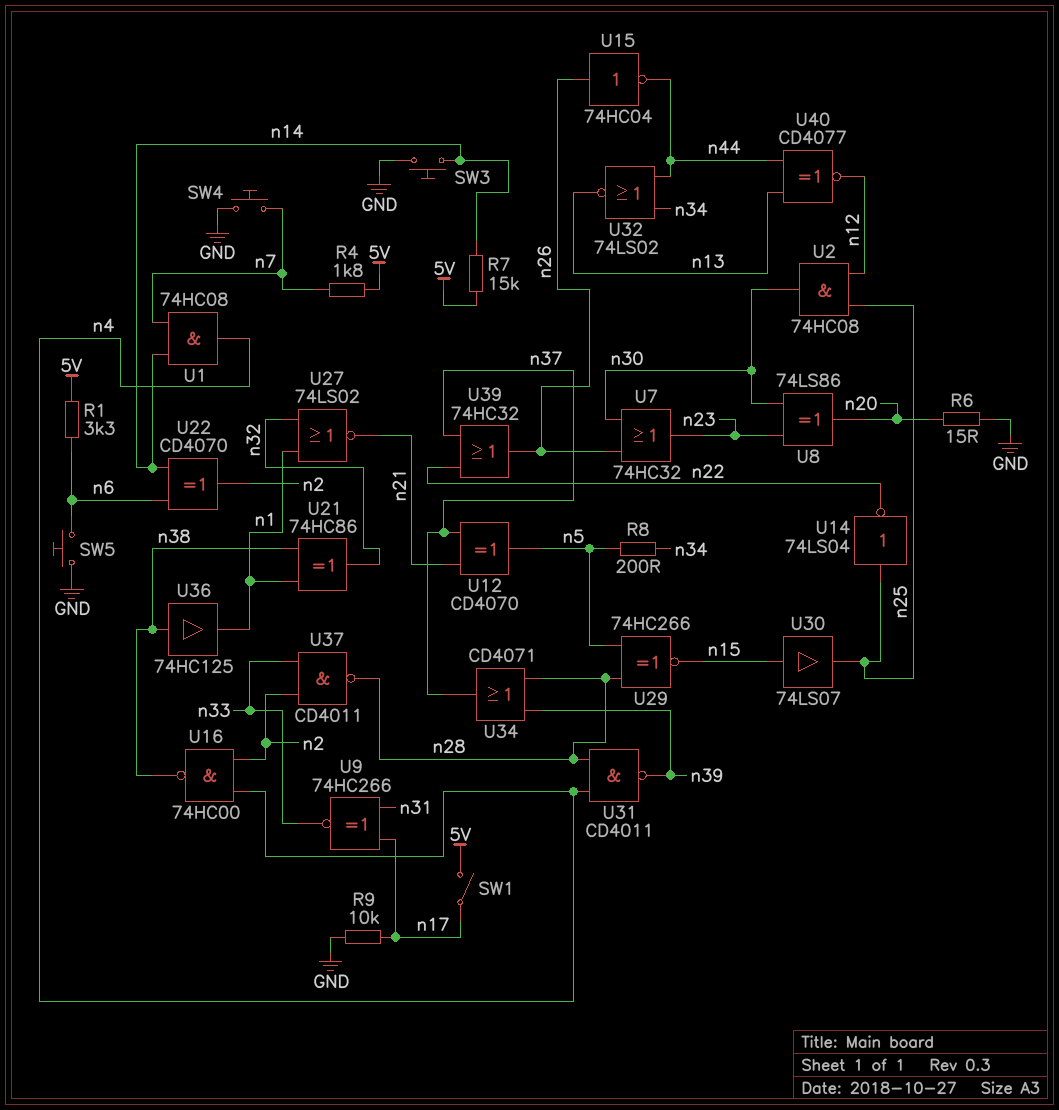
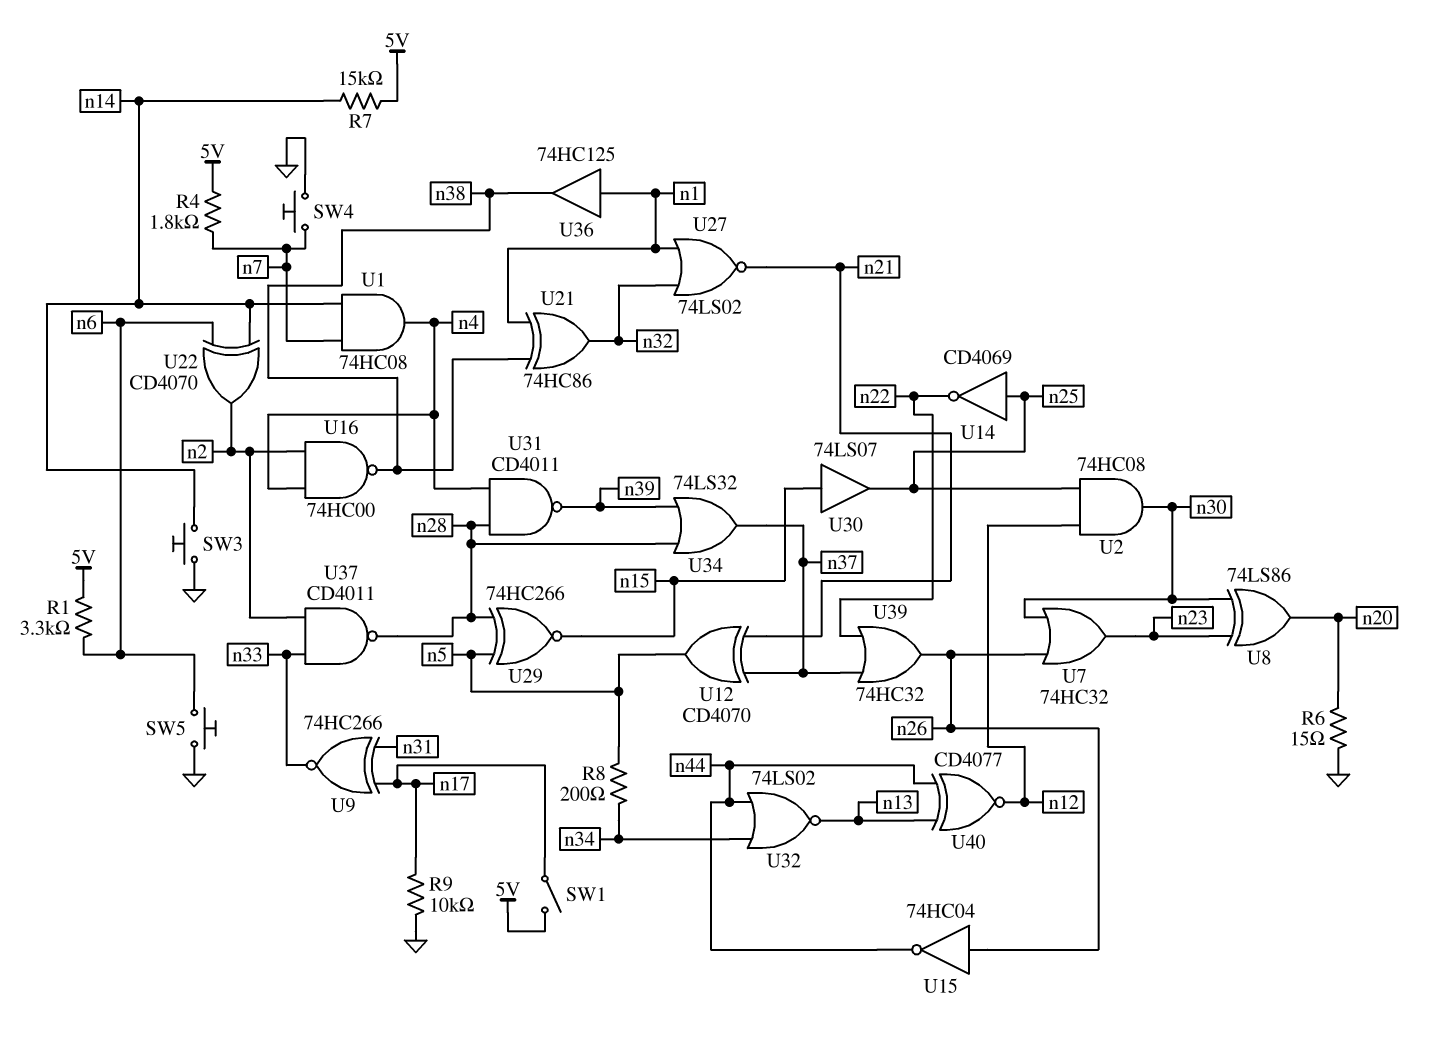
U14: NOT 74LS04 (in n25, out n22) -> NOT CD4069 (in n25, out n22)
U34: OR CD4071 (in n28, in n39, out n37) -> OR 74LS32 (in n28, in n39, out n37)
U36: buffer 74HC125 (in n38, out n1) -> buffer 74HC125 (in n1, out n38)

